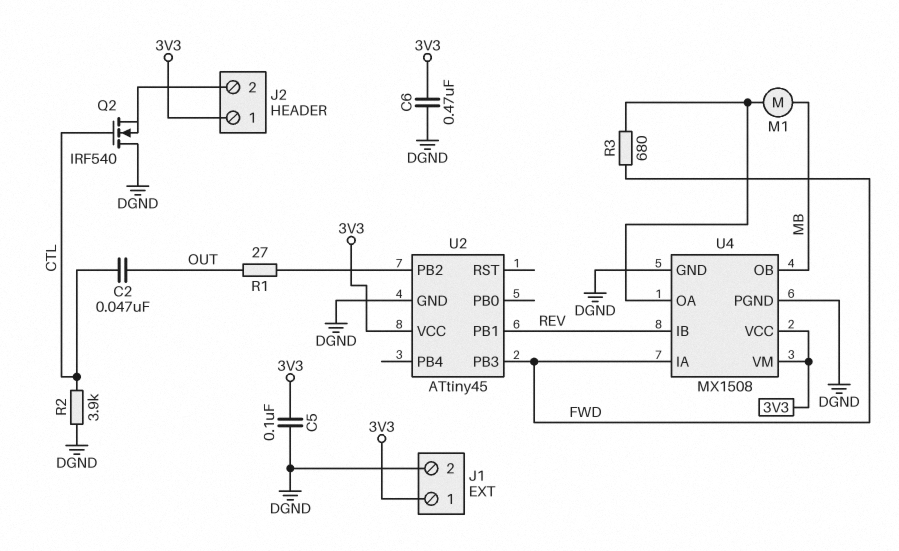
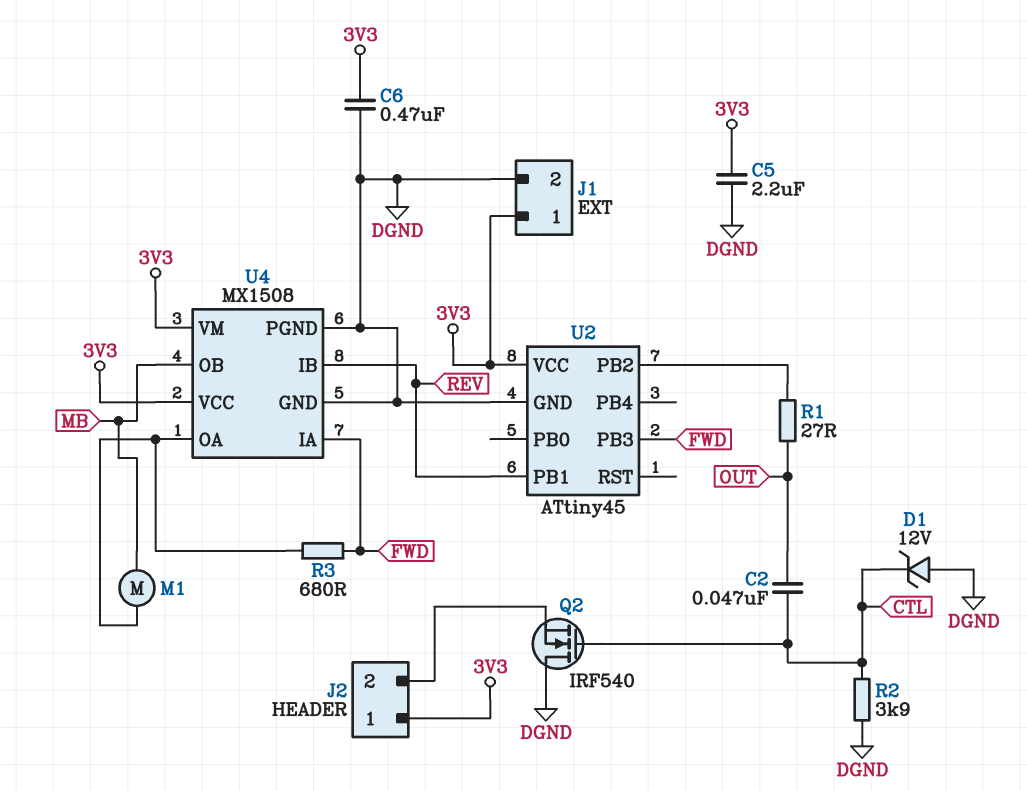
C5: 100nF (3V3, DGND) -> 2.2uF (3V3, DGND)
D1: none -> zener 12V (A DGND, K CTL)

